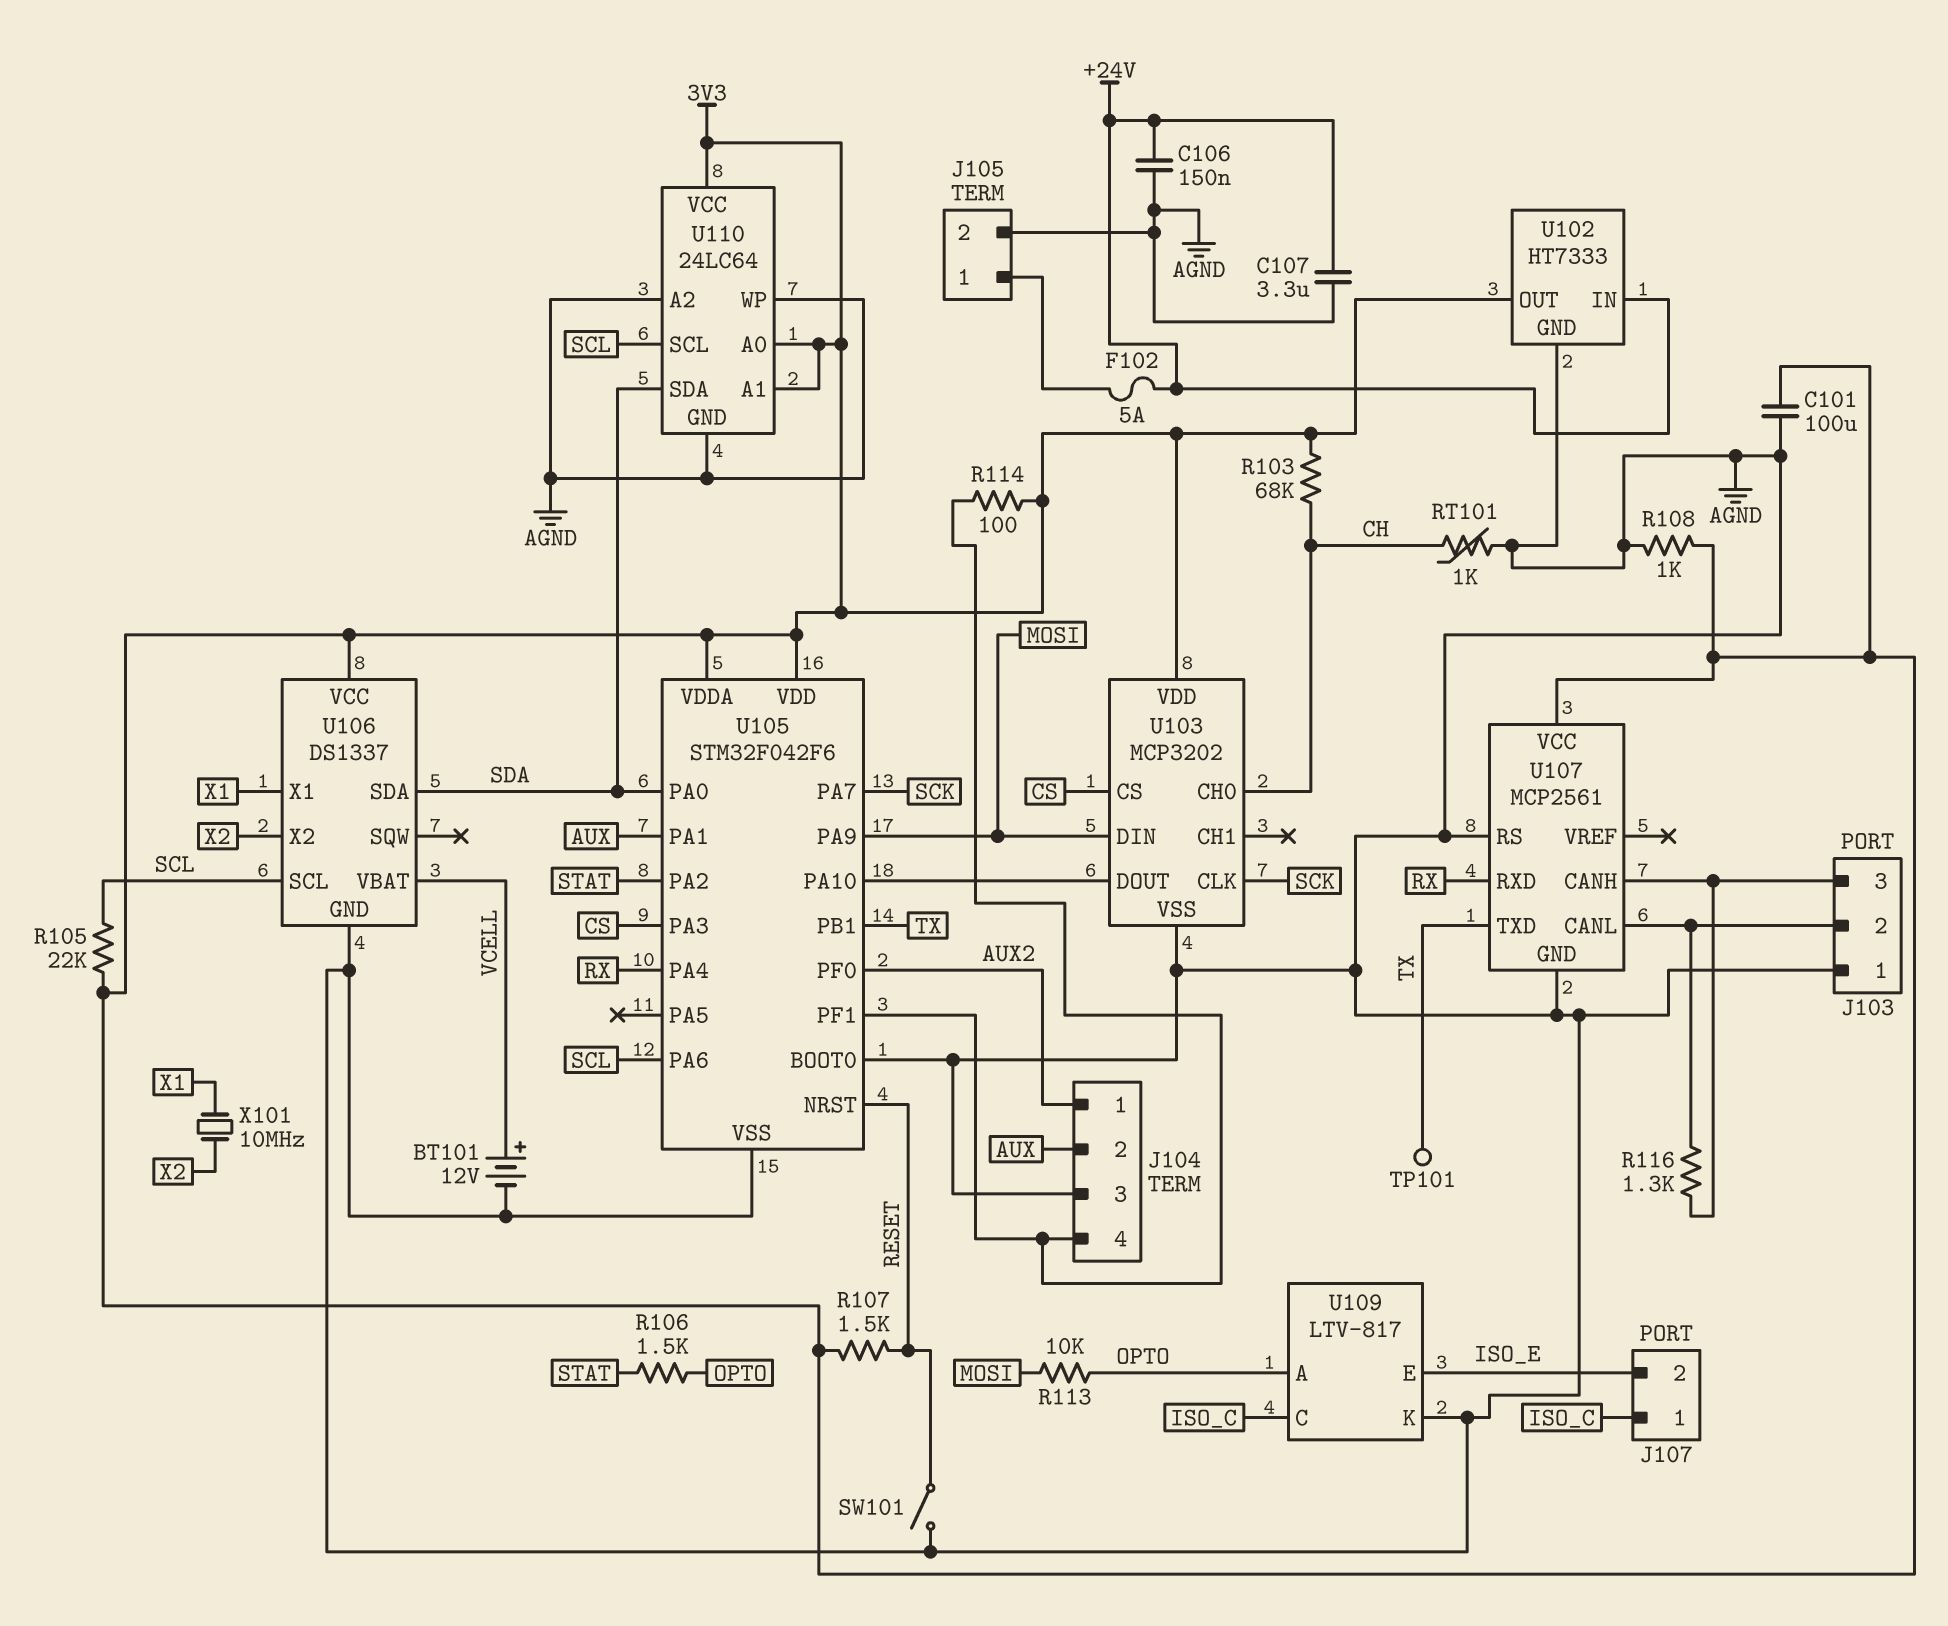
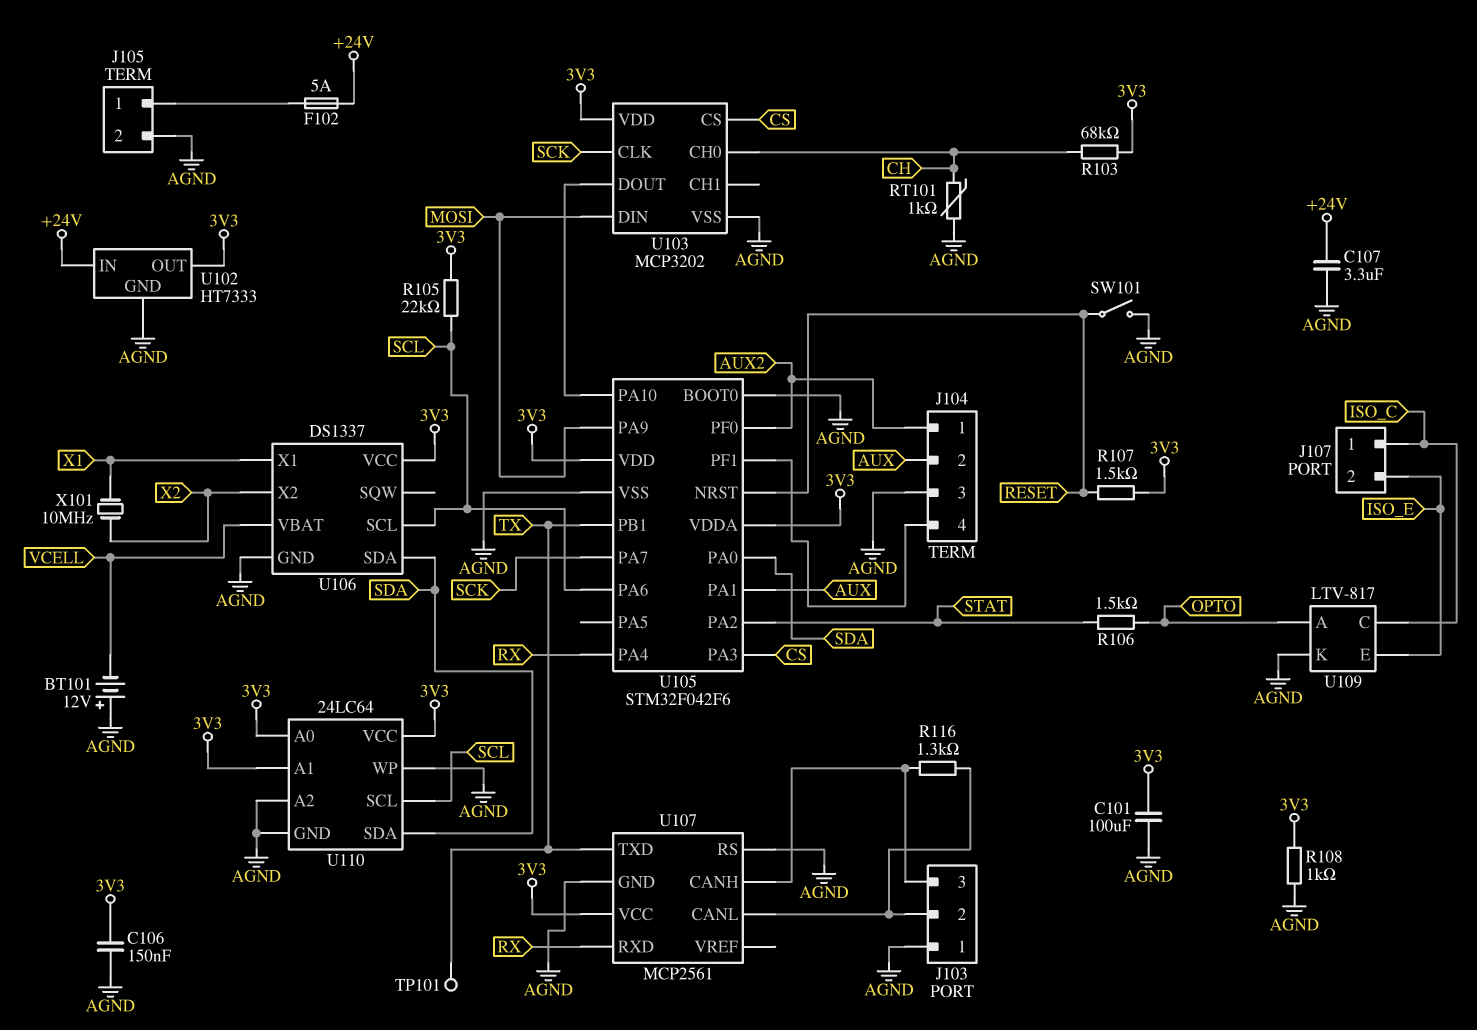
BT101: 12V (plus VCELL, minus AGND) -> 12V (plus AGND, minus VCELL)
C106: 150nF (+24V, AGND) -> 150nF (3V3, AGND)
R113: 10k (MOSI, OPTO) -> none
R114: 100 (3V3, J104/4) -> none

